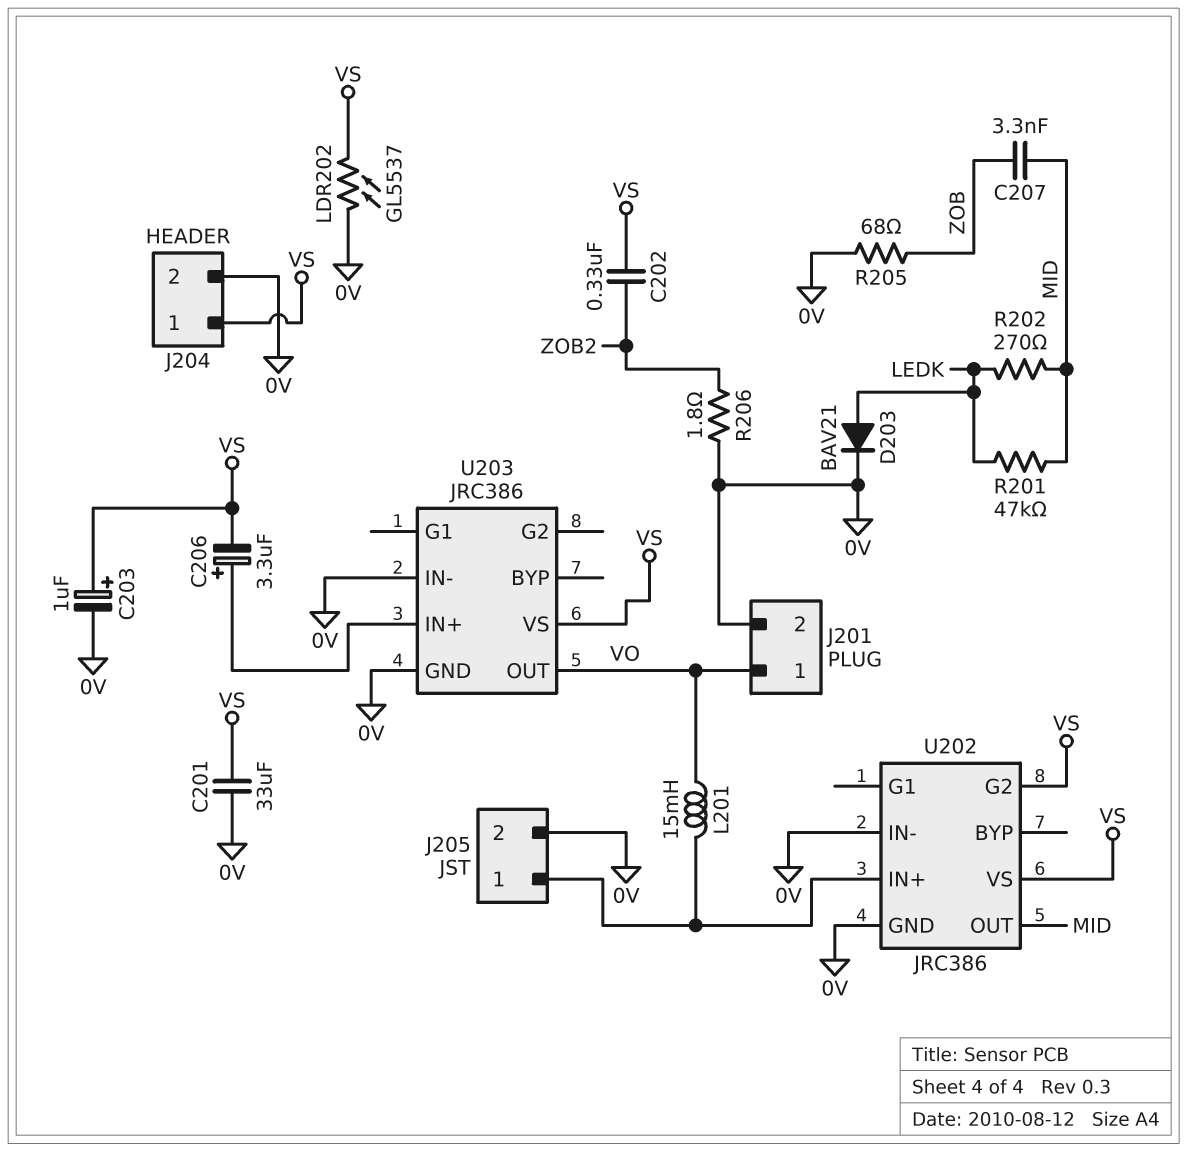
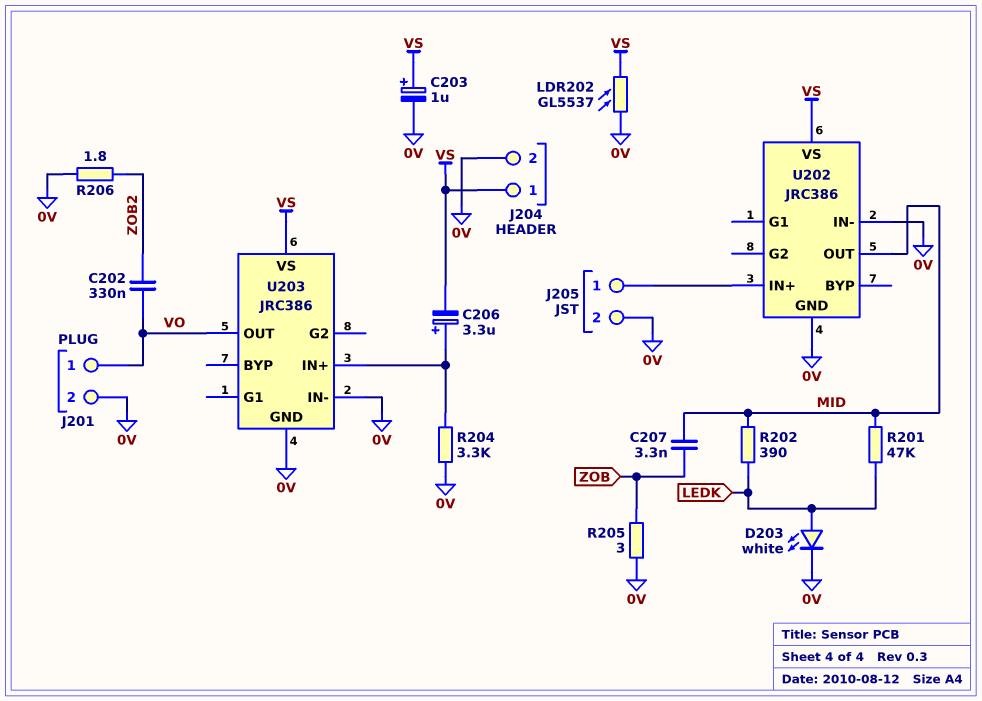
C201: 33uF (0V, VS) -> none
C202: 330nF (VS, ZOB2) -> 330nF (VO, ZOB2)
D203: diode BAV21 (A LEDK, K 0V) -> LED white (A LEDK, K 0V)
L201: 15mH (J205/1, VO) -> none
R202: 270 (LEDK, MID) -> 390 (LEDK, MID)
R204: none -> 3.3k (0V, U203/IN+)
R205: 68 (0V, ZOB) -> 3 (0V, ZOB)
U202 pin G2: VS -> none

